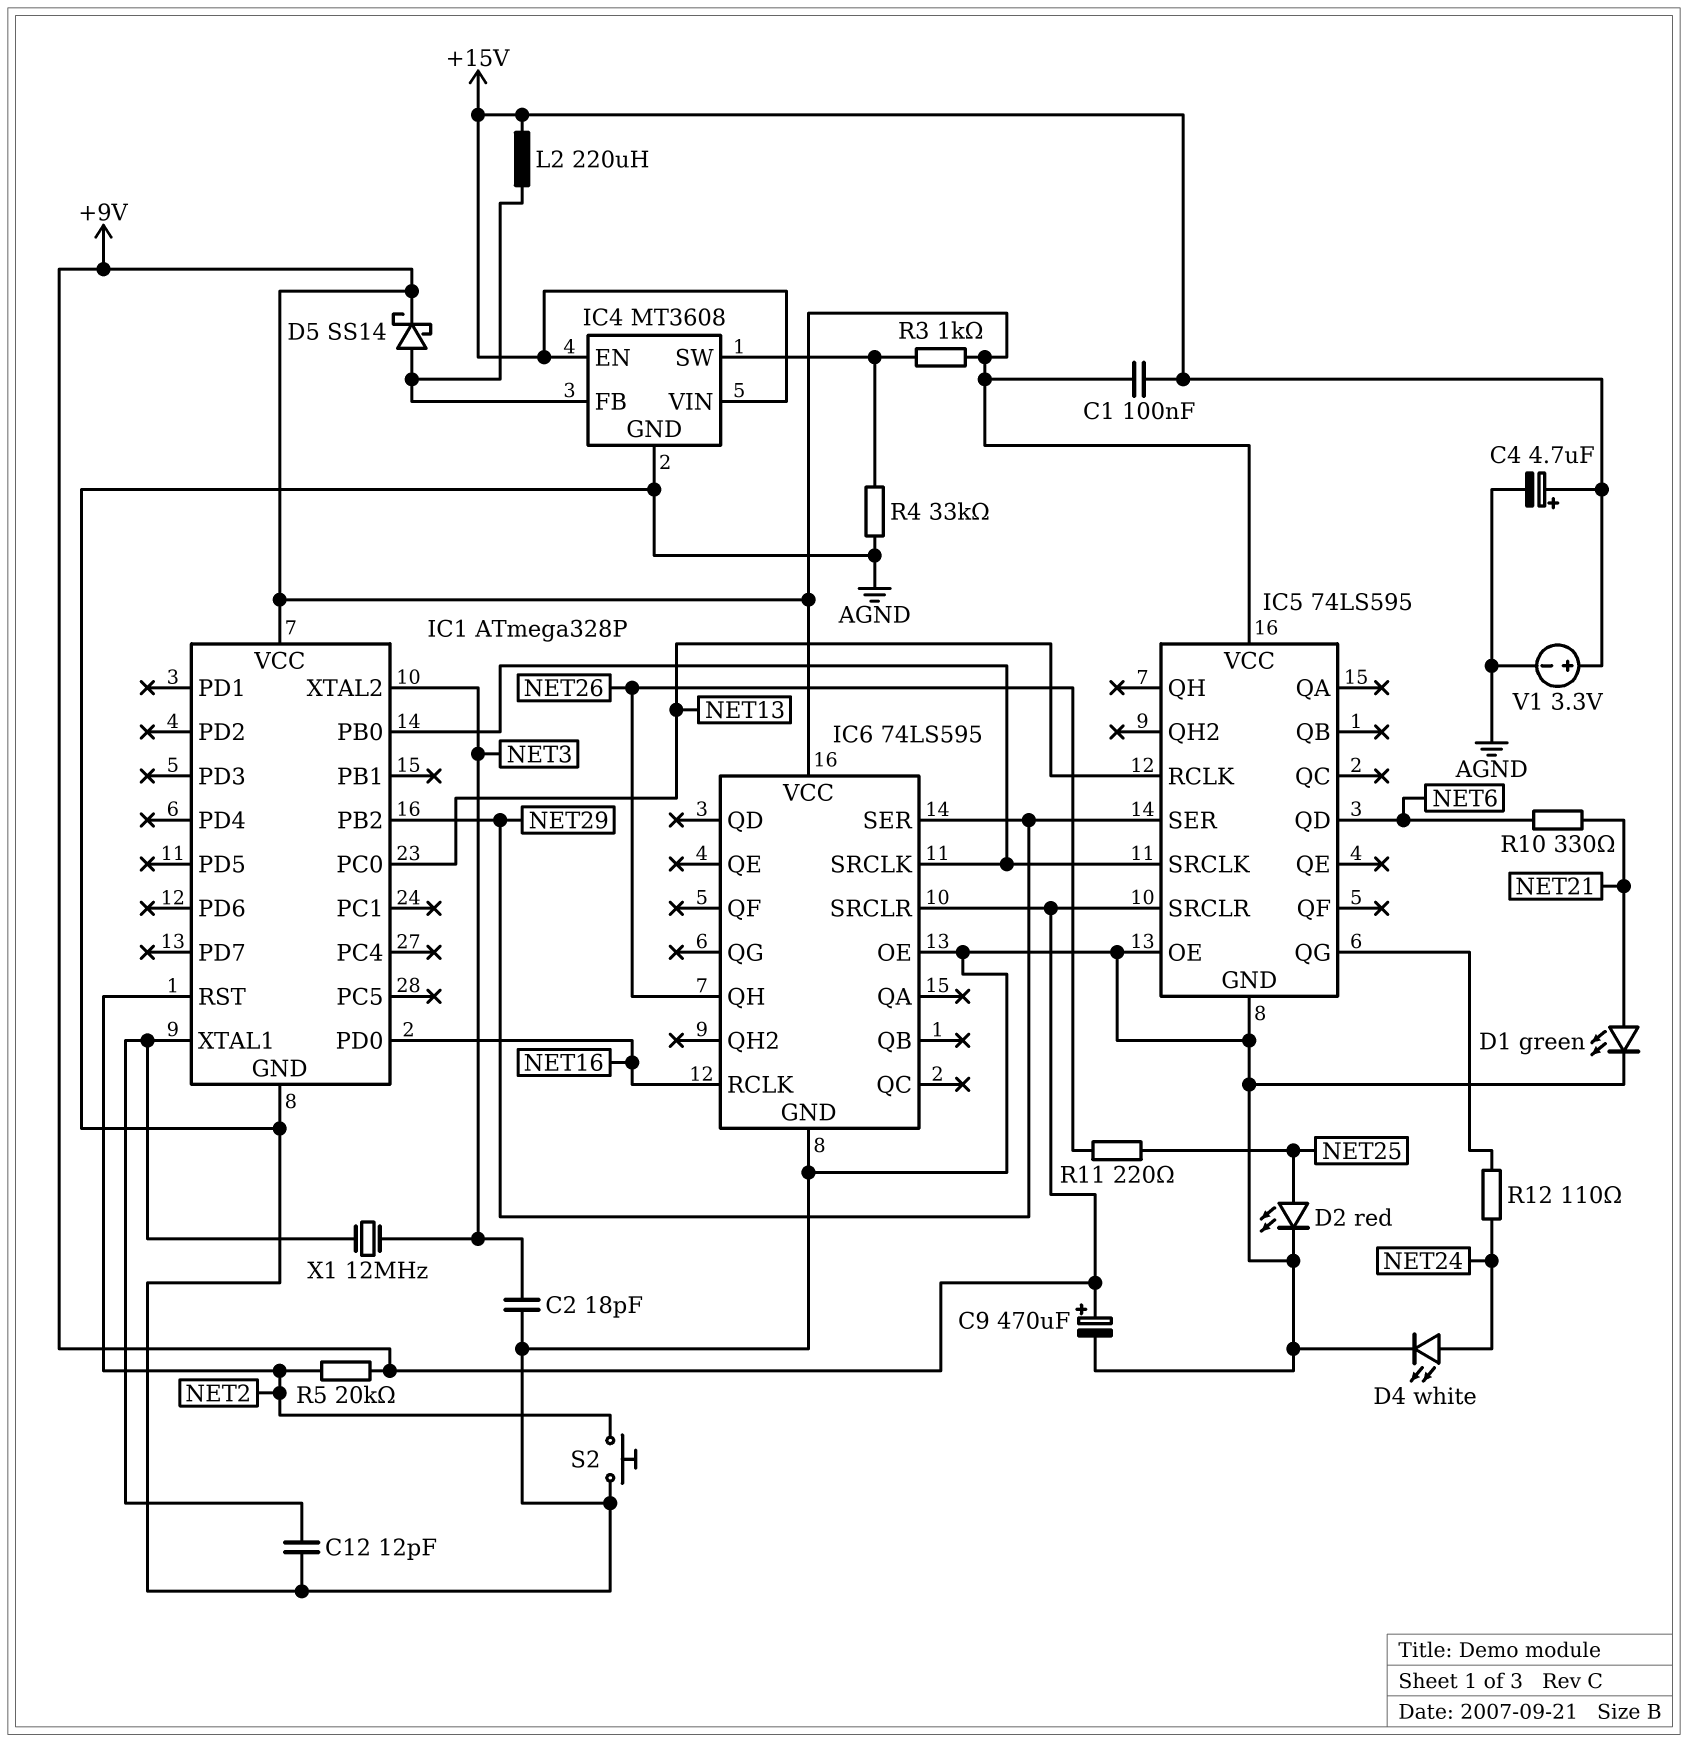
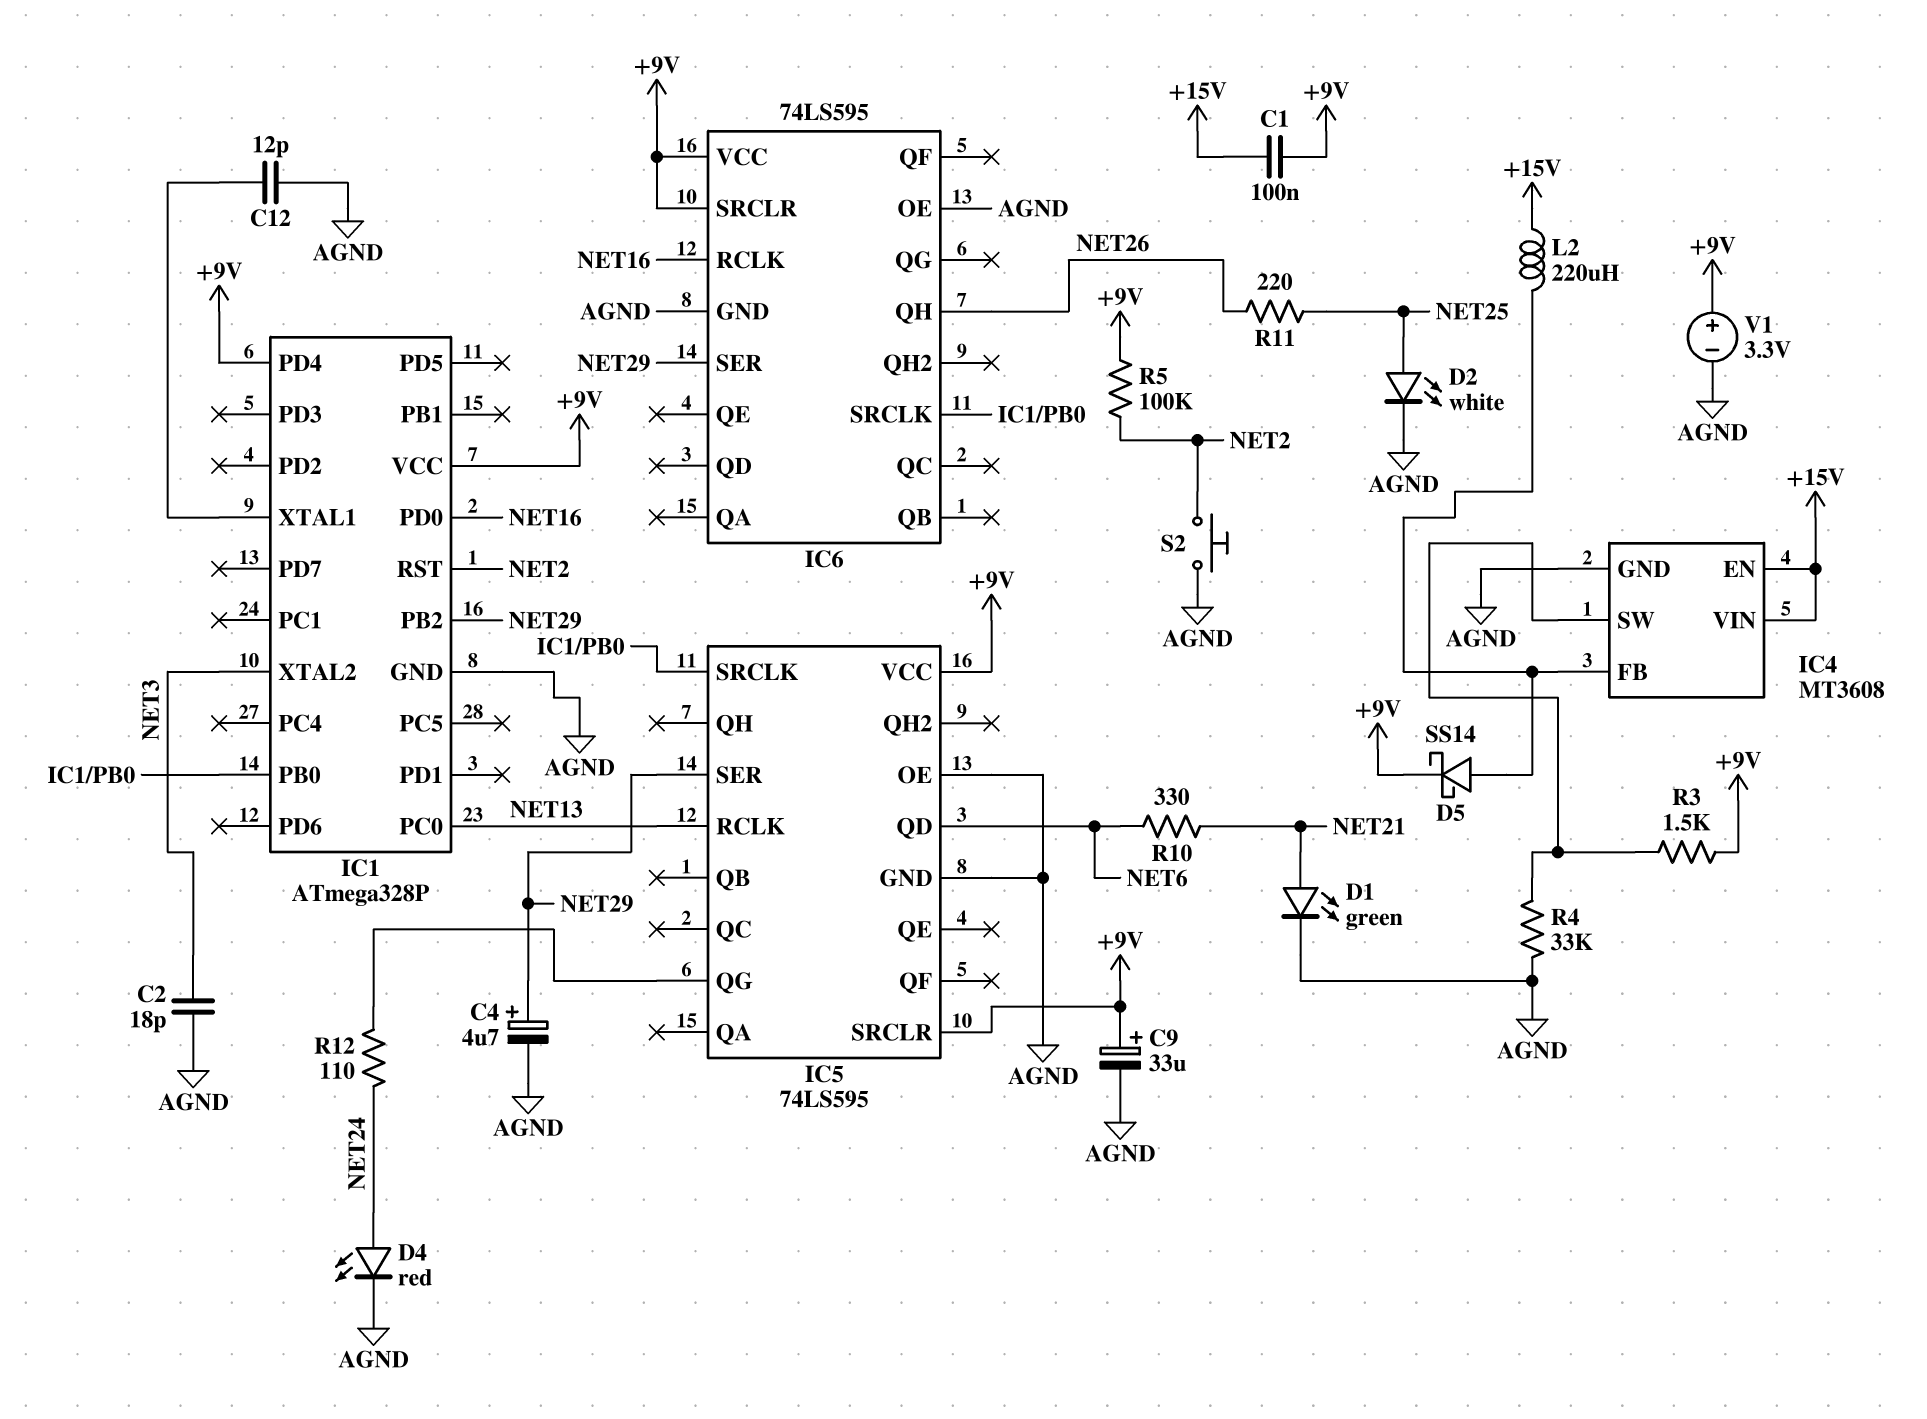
C4: 4.7uF (plus +15V, minus AGND) -> 4.7uF (plus NET29, minus AGND)
C9: 470uF (plus +9V, minus AGND) -> 33uF (plus +9V, minus AGND)
D2: LED red (A NET25, K AGND) -> LED white (A NET25, K AGND)
D4: LED white (A NET24, K AGND) -> LED red (A NET24, K AGND)
IC1 pin PD4: none -> +9V
R3: 1k (+9V, IC4/SW) -> 1.5k (+9V, IC4/SW)
R5: 20k (+9V, NET2) -> 100k (+9V, NET2)
V1: 3.3V (plus +15V, minus AGND) -> 3.3V (plus +9V, minus AGND)
X1: 12MHz (IC1/XTAL1, NET3) -> none

